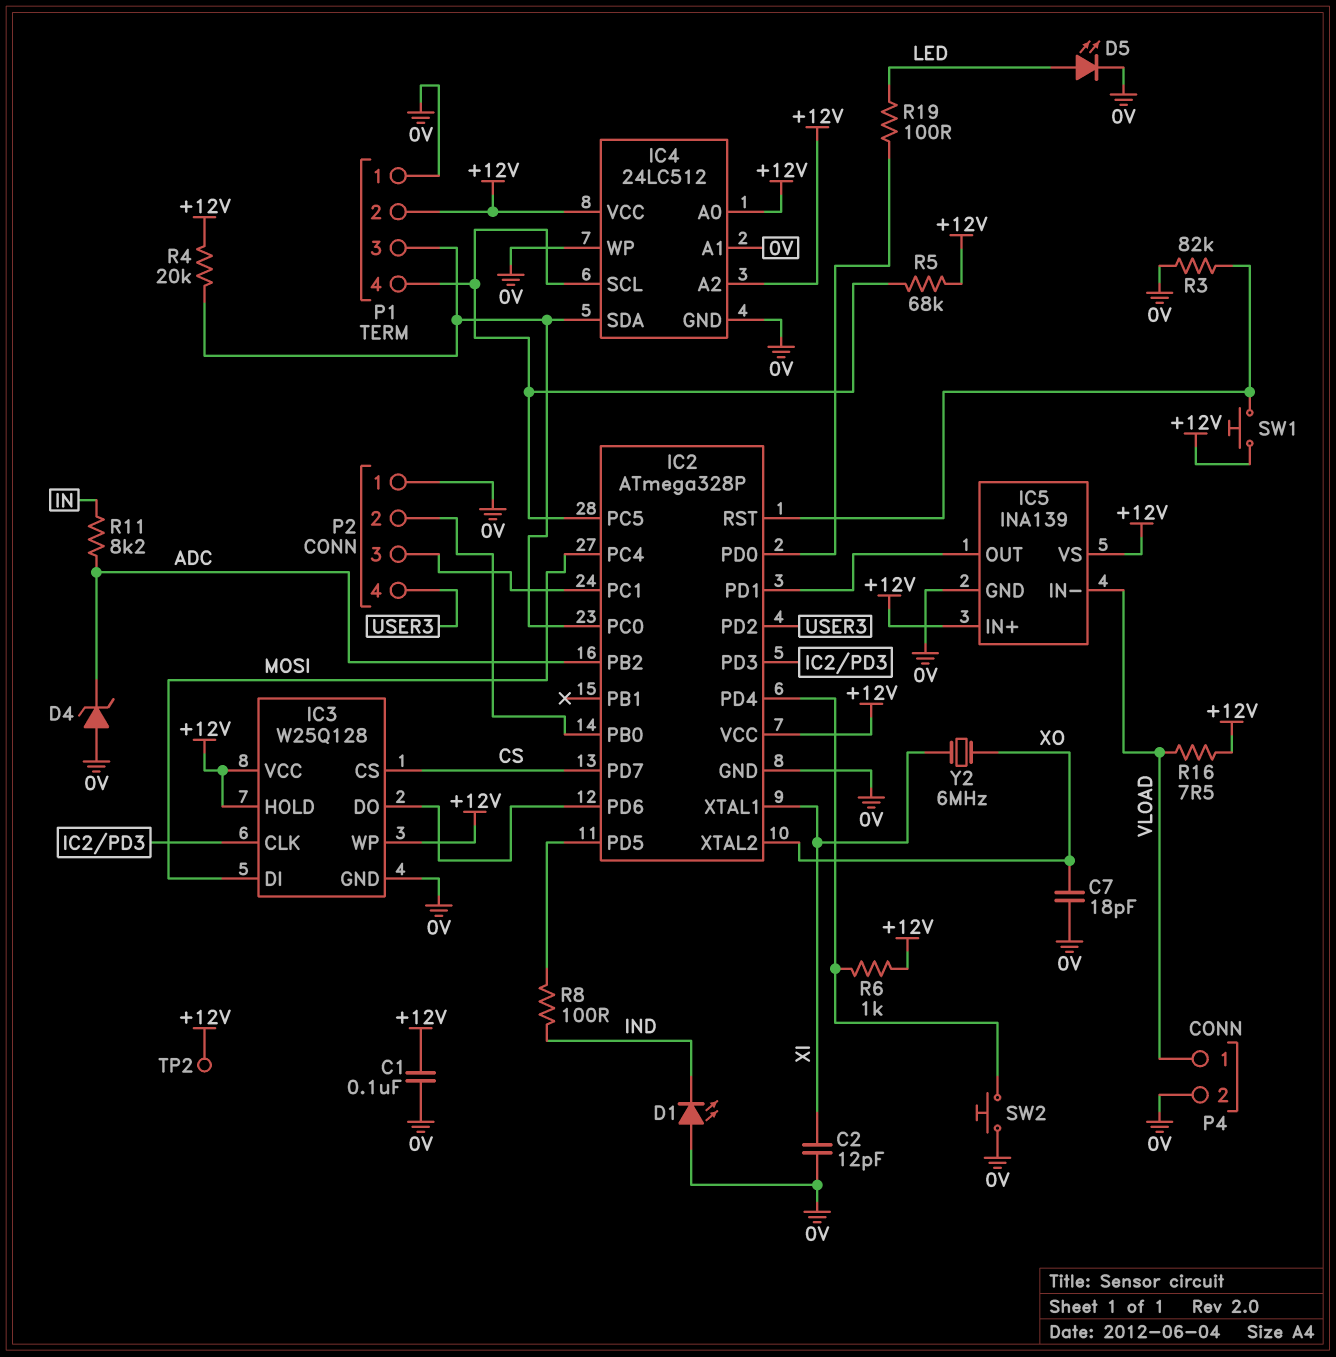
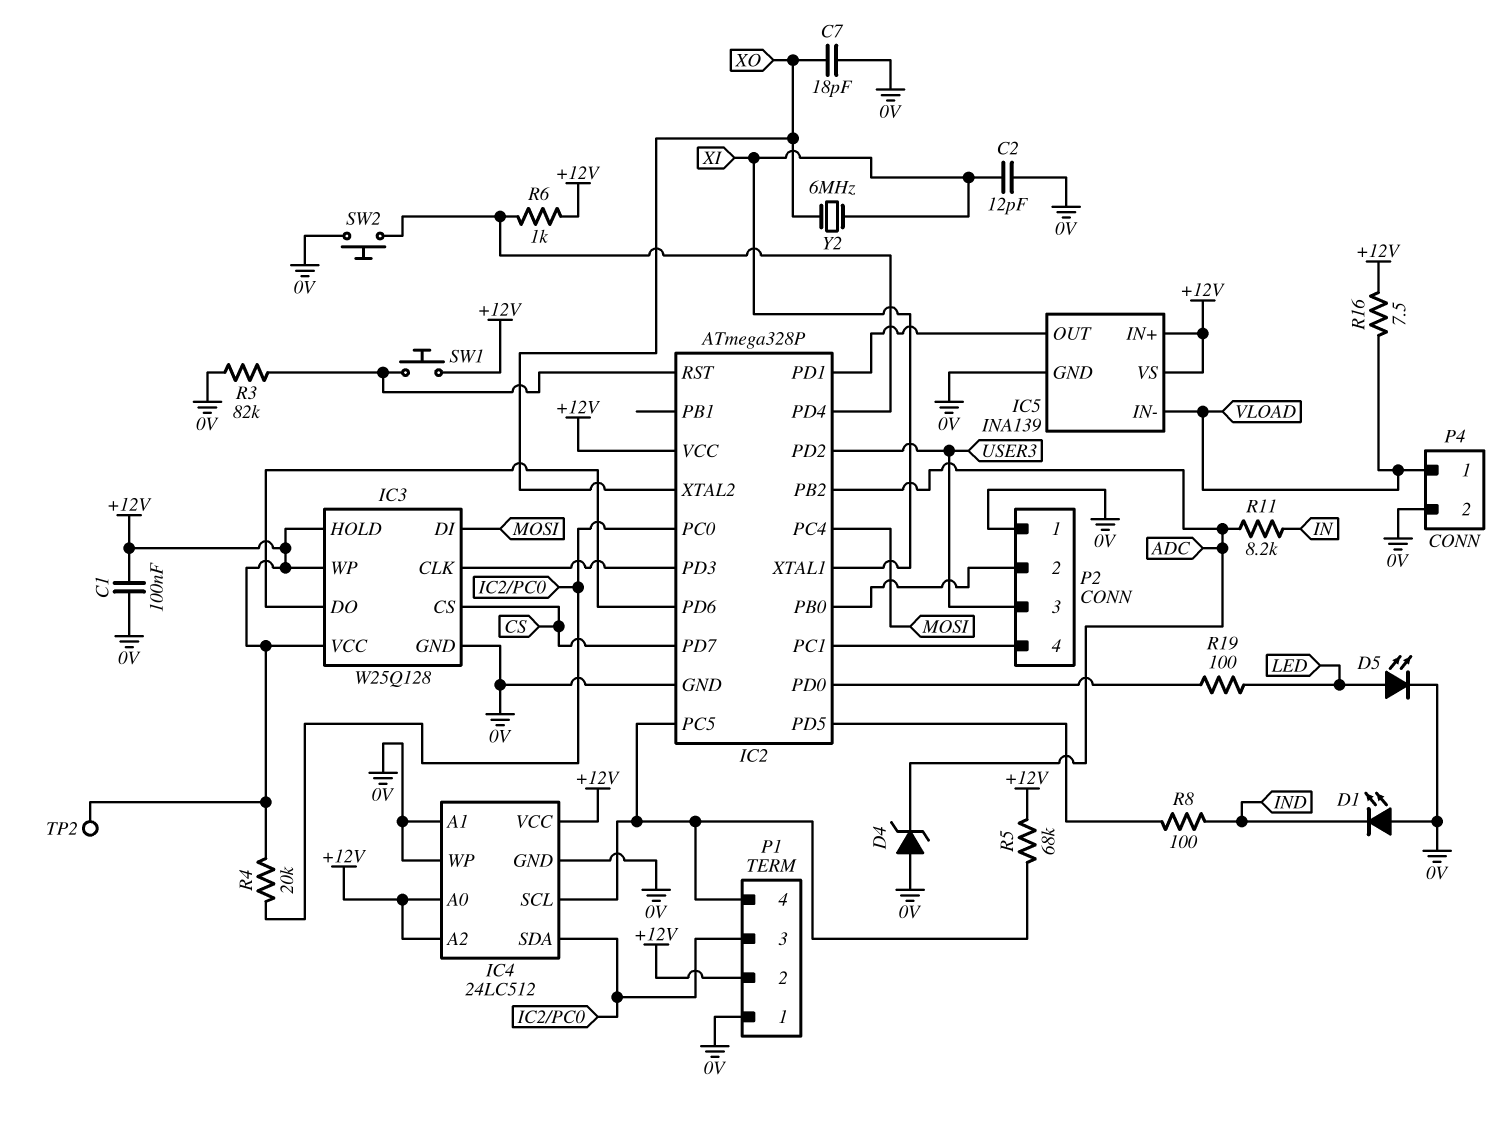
P2 pin 3: IC2/PC1 -> USER3
P2 pin 4: USER3 -> IC2/PC1

